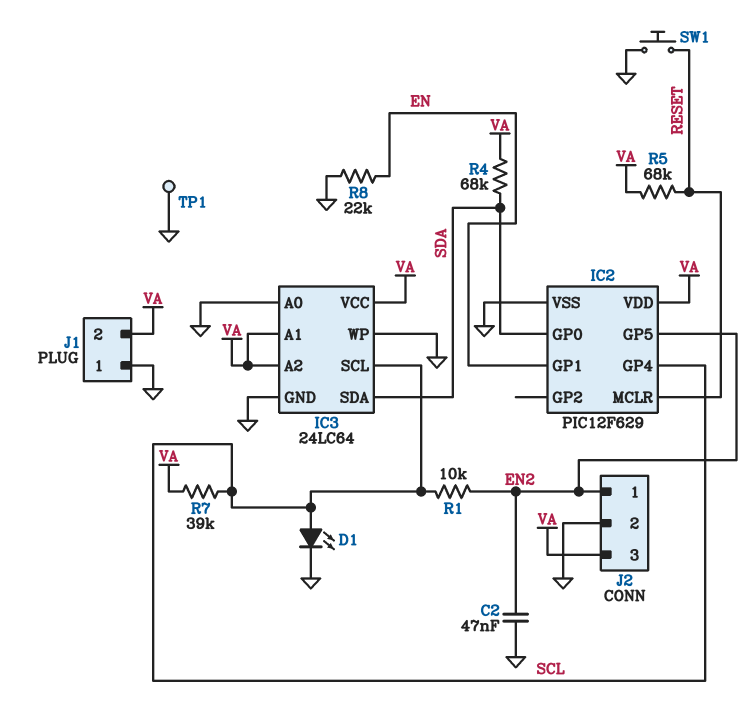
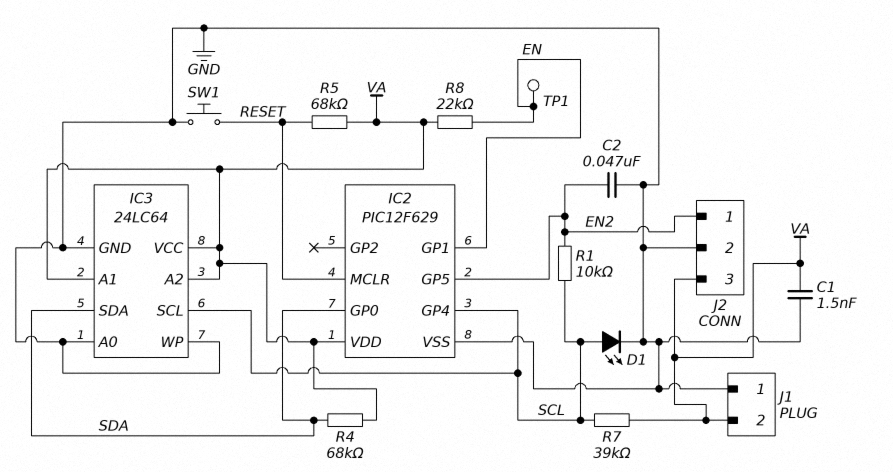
C1: none -> 1.5nF (GND, VA)
R8: 22k (EN, GND) -> 22k (EN, VA)
TP1: test point (GND) -> test point (EN)

